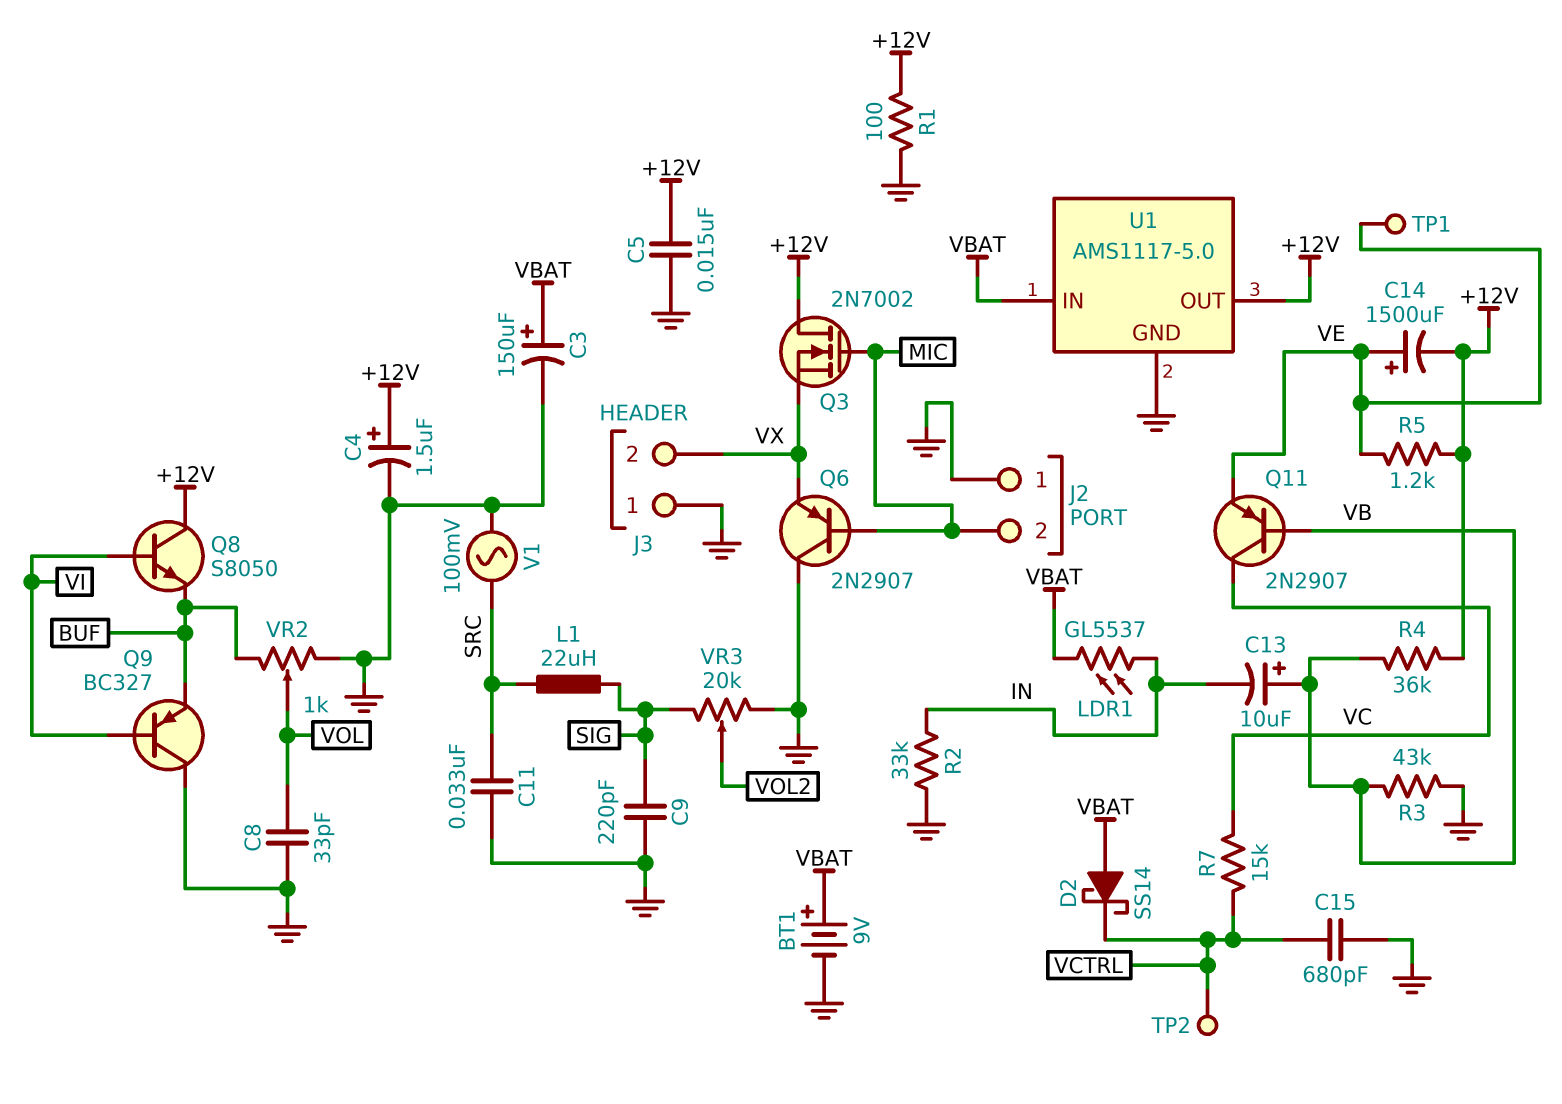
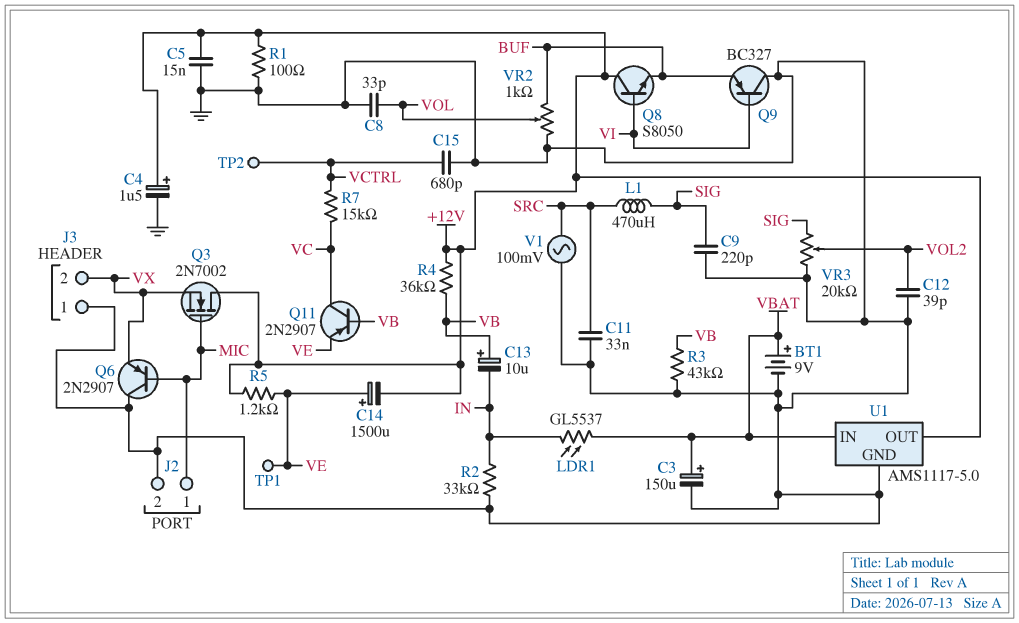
C12: none -> 39pF (GND, VOL2)
D2: schottky SS14 (A VBAT, K VCTRL) -> none
J2 pin 1: GND -> MIC
J2 pin 2: MIC -> GND
L1: 22uH (SIG, SRC) -> 470uH (SIG, SRC)

